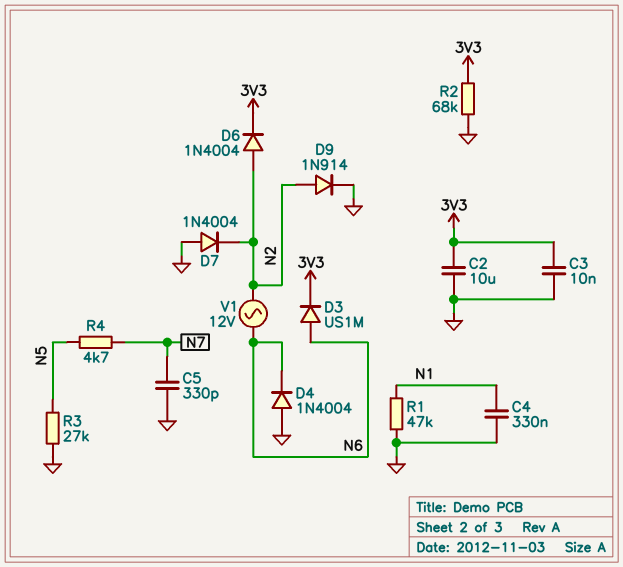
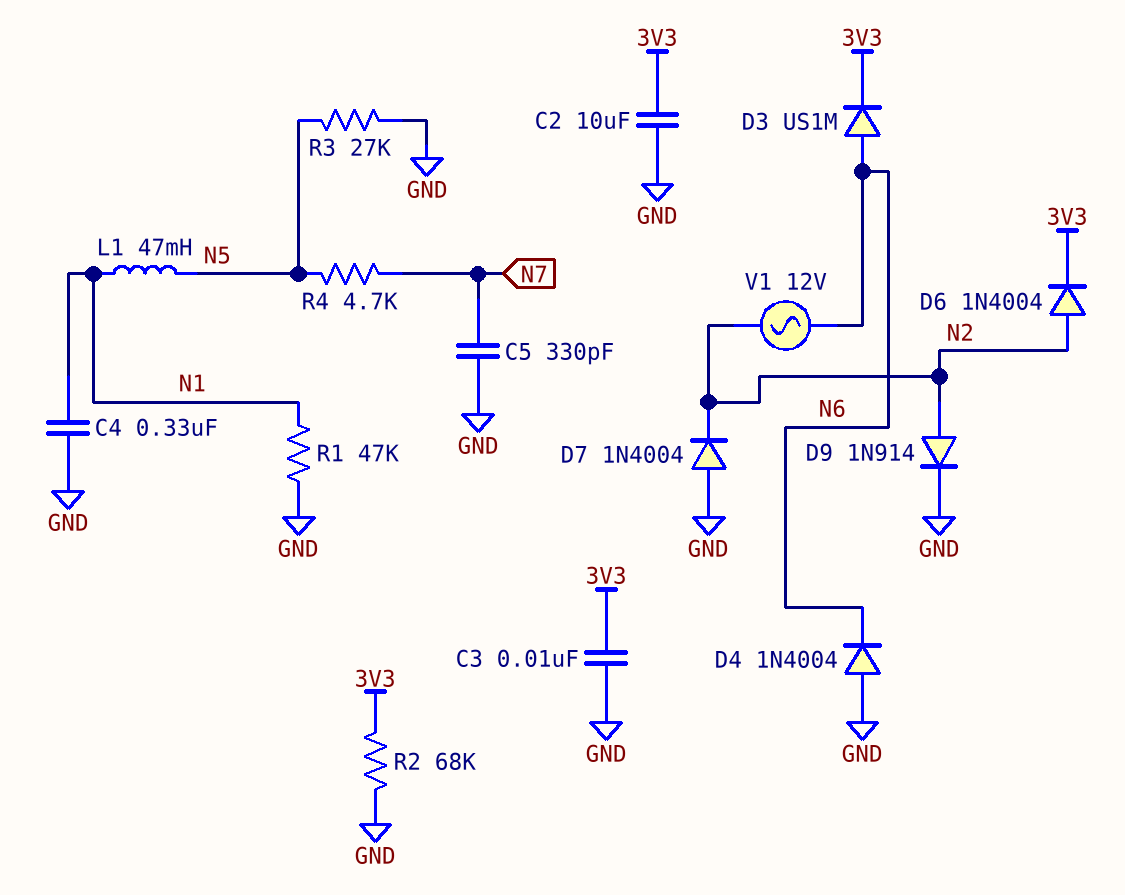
L1: none -> 47mH (N1, N5)

